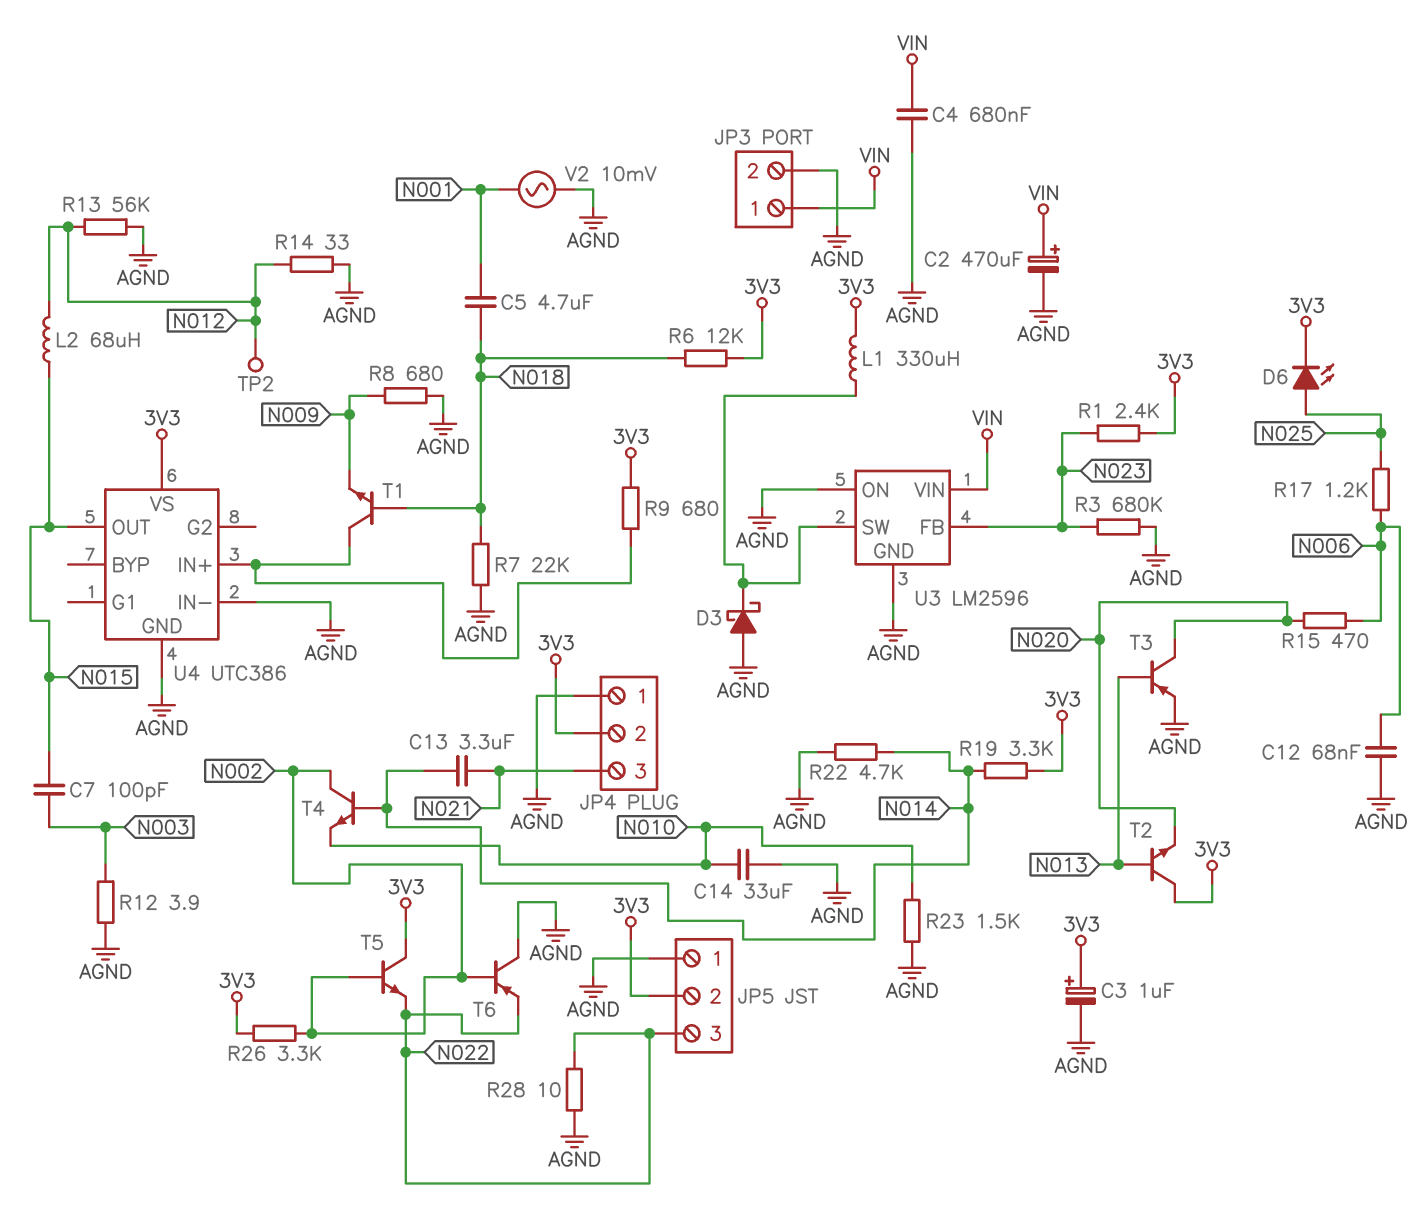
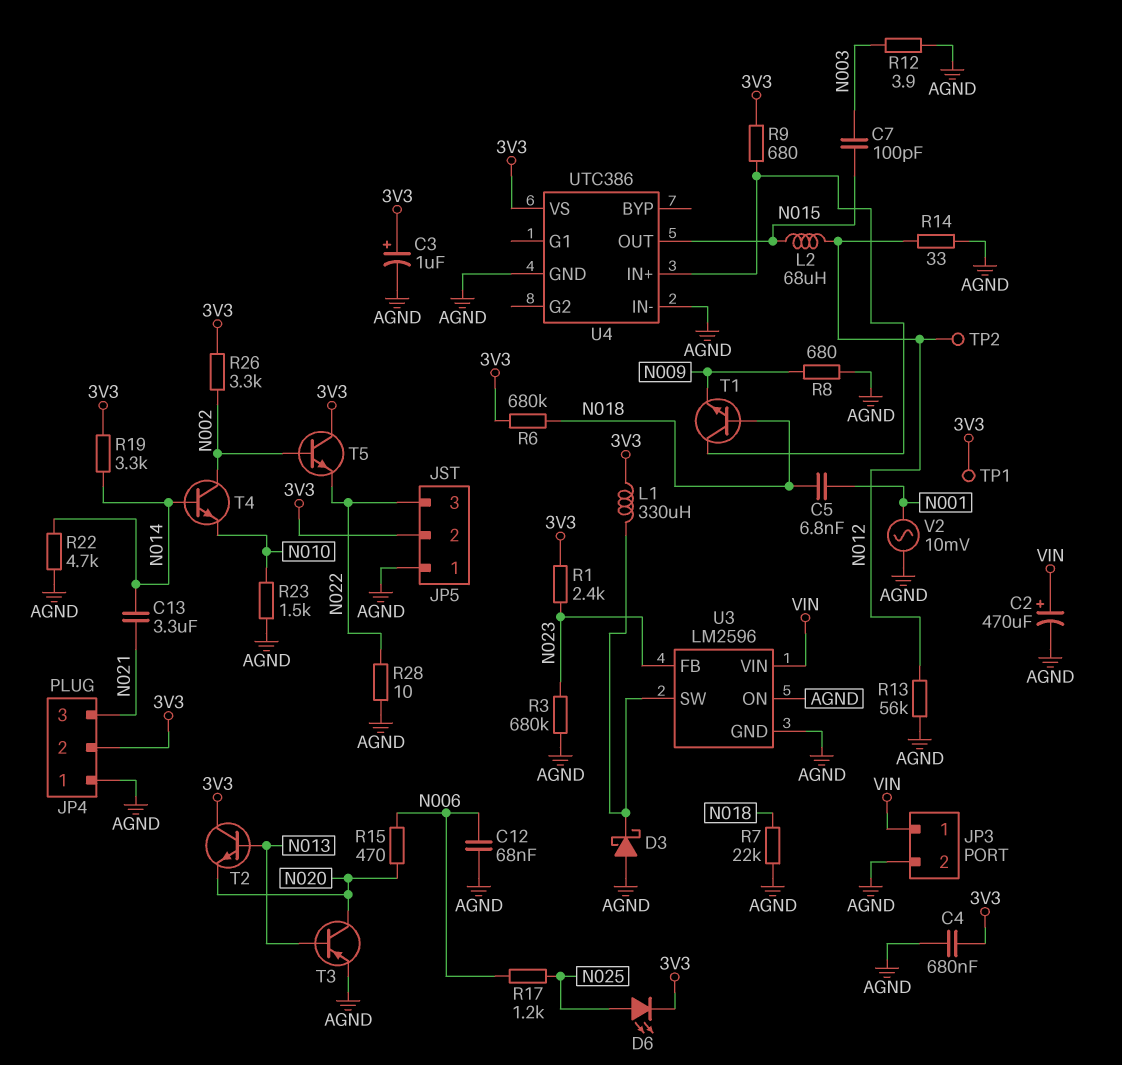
C4: 680nF (AGND, VIN) -> 680nF (3V3, AGND)
C5: 4.7uF (N001, N018) -> 6.8nF (N001, N018)
C14: 33uF (AGND, N010) -> none
R6: 12k (3V3, N018) -> 680k (3V3, N018)
T6: PNP (B N002, C AGND, E N022) -> none
TP1: none -> test point (3V3)

